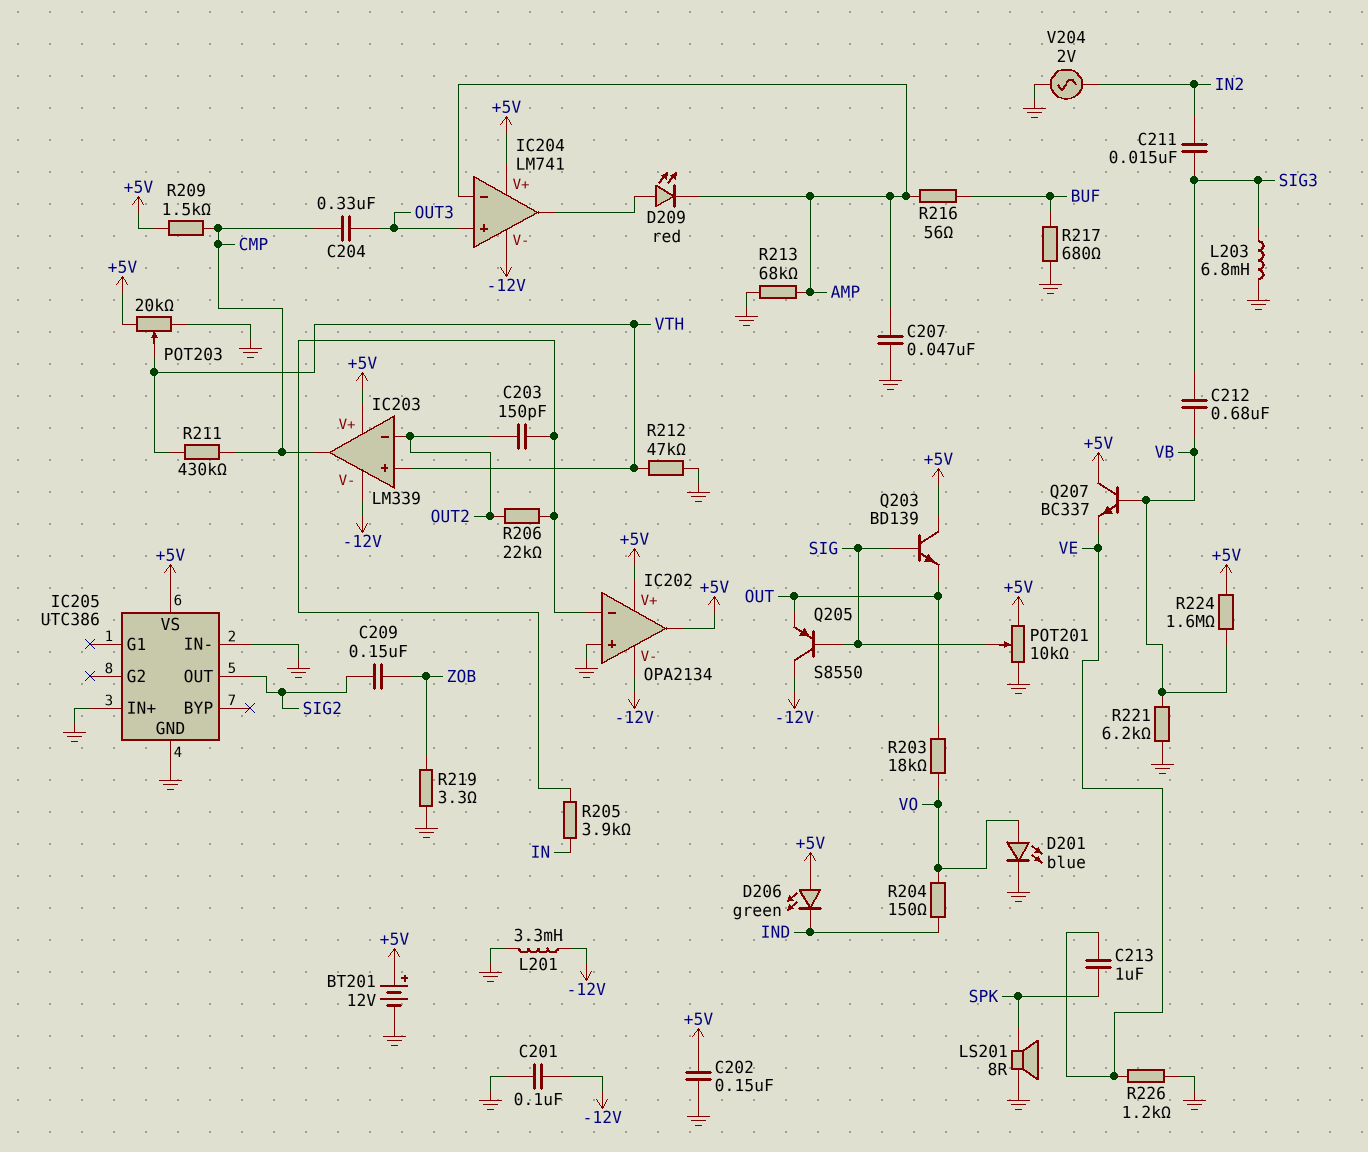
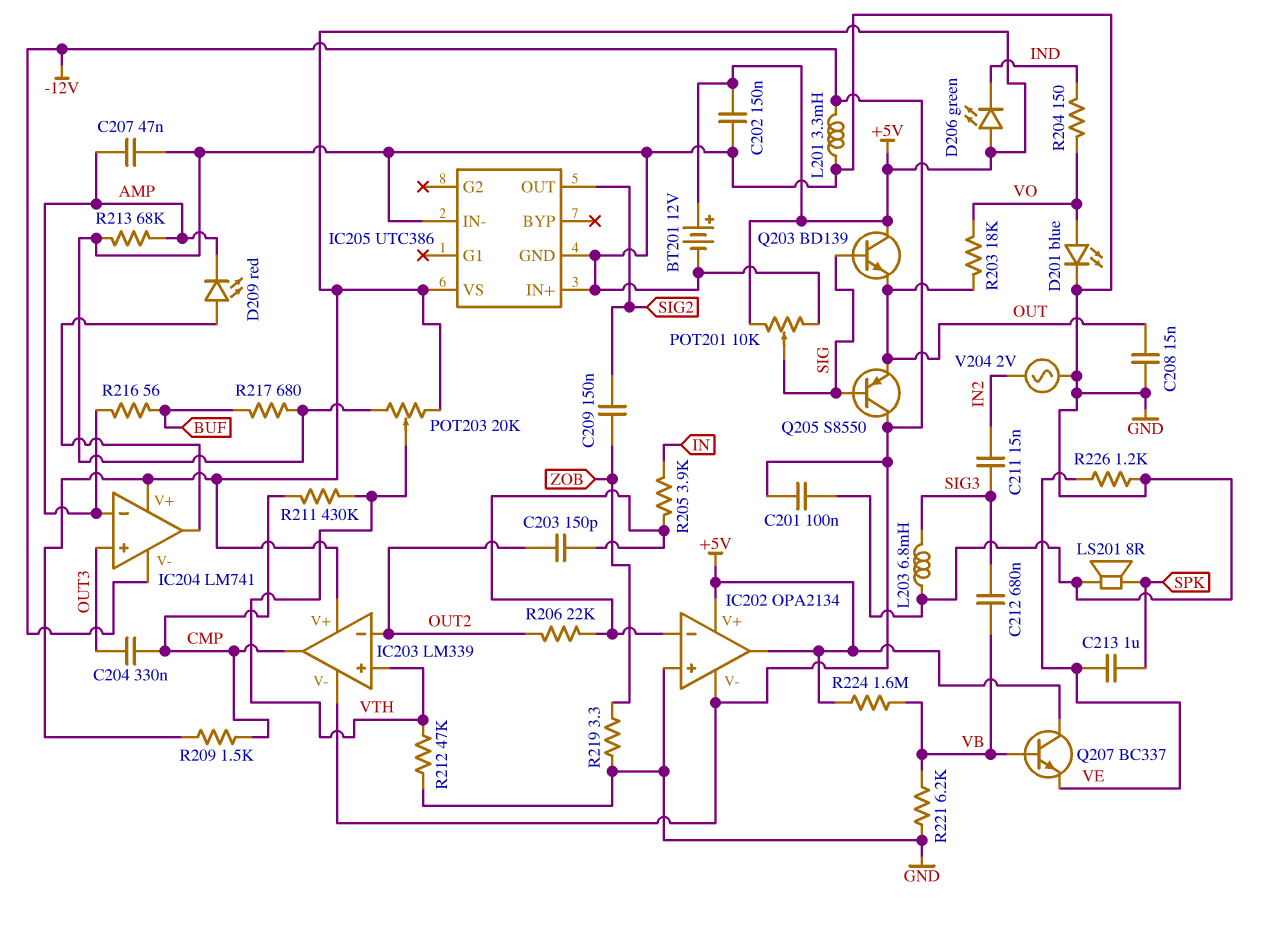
C208: none -> 15nF (GND, OUT)

